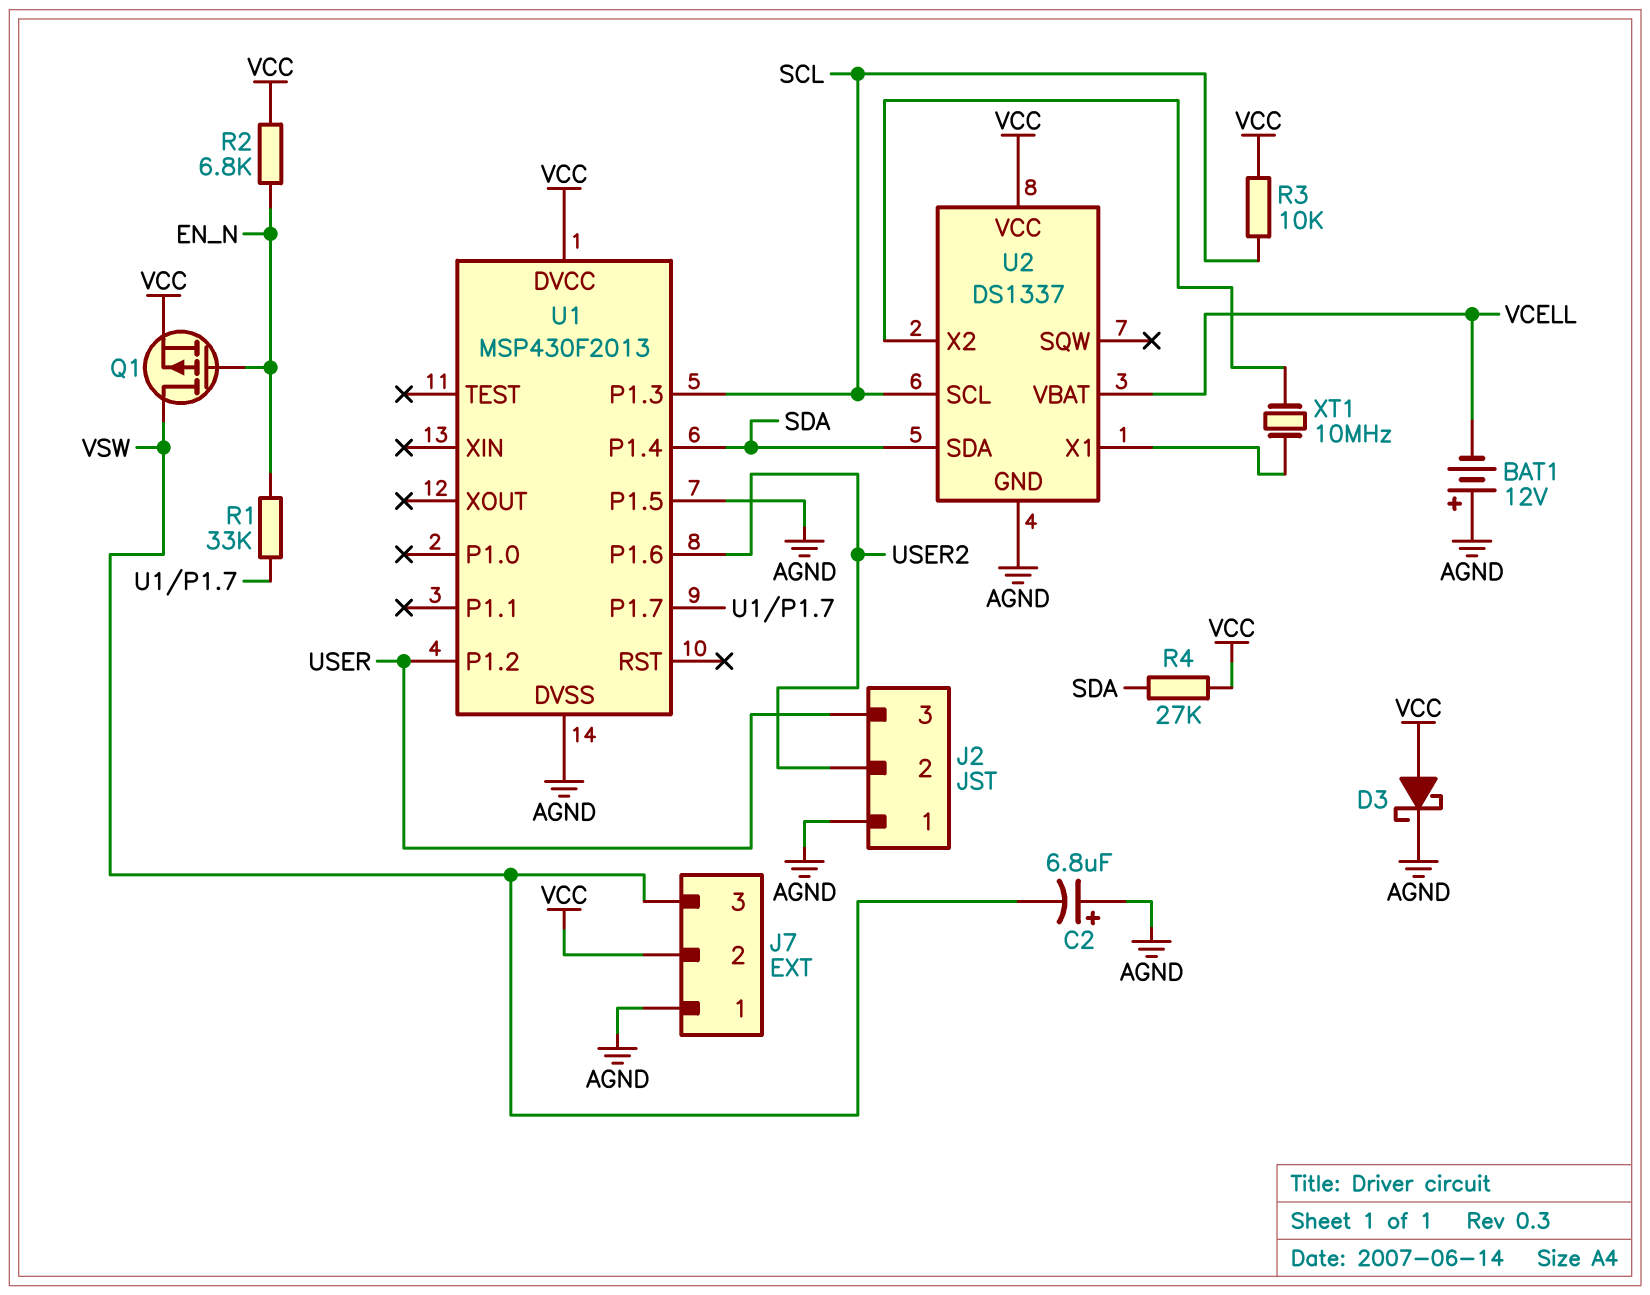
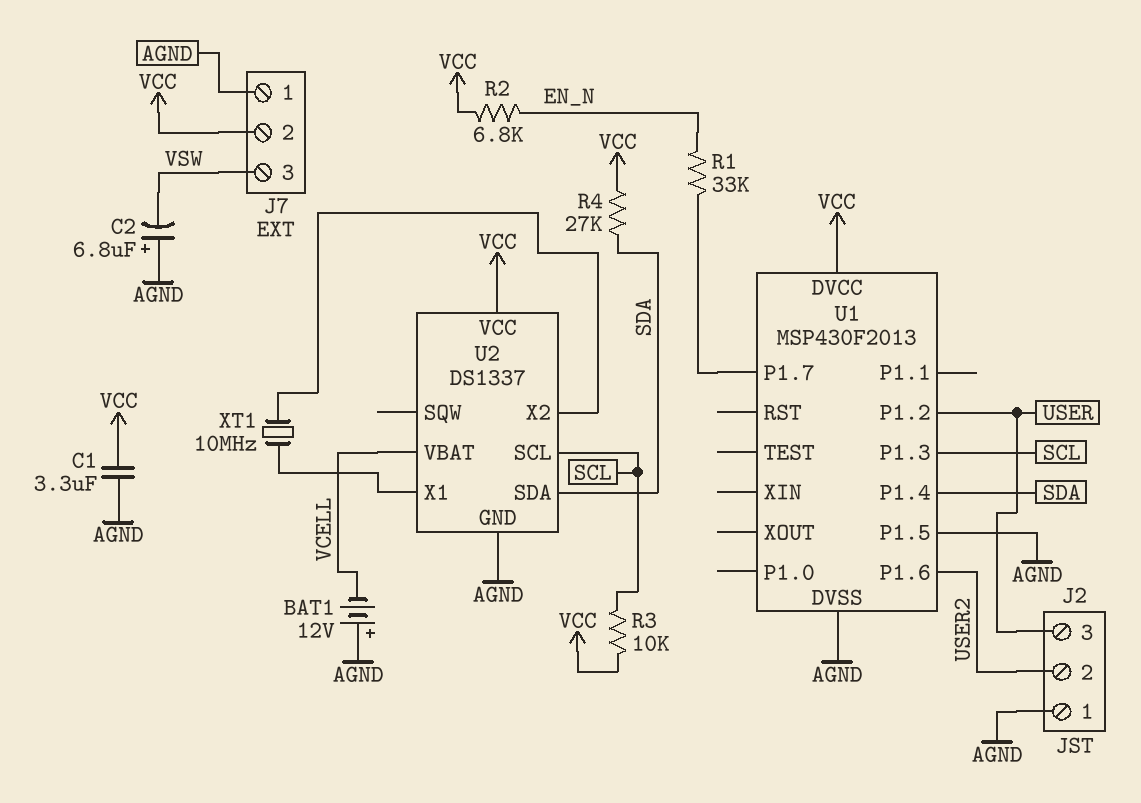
C1: none -> 3.3uF (AGND, VCC)
D3: schottky (A VCC, K AGND) -> none
Q1: PMOS (G EN_N, D VSW, S VCC) -> none

